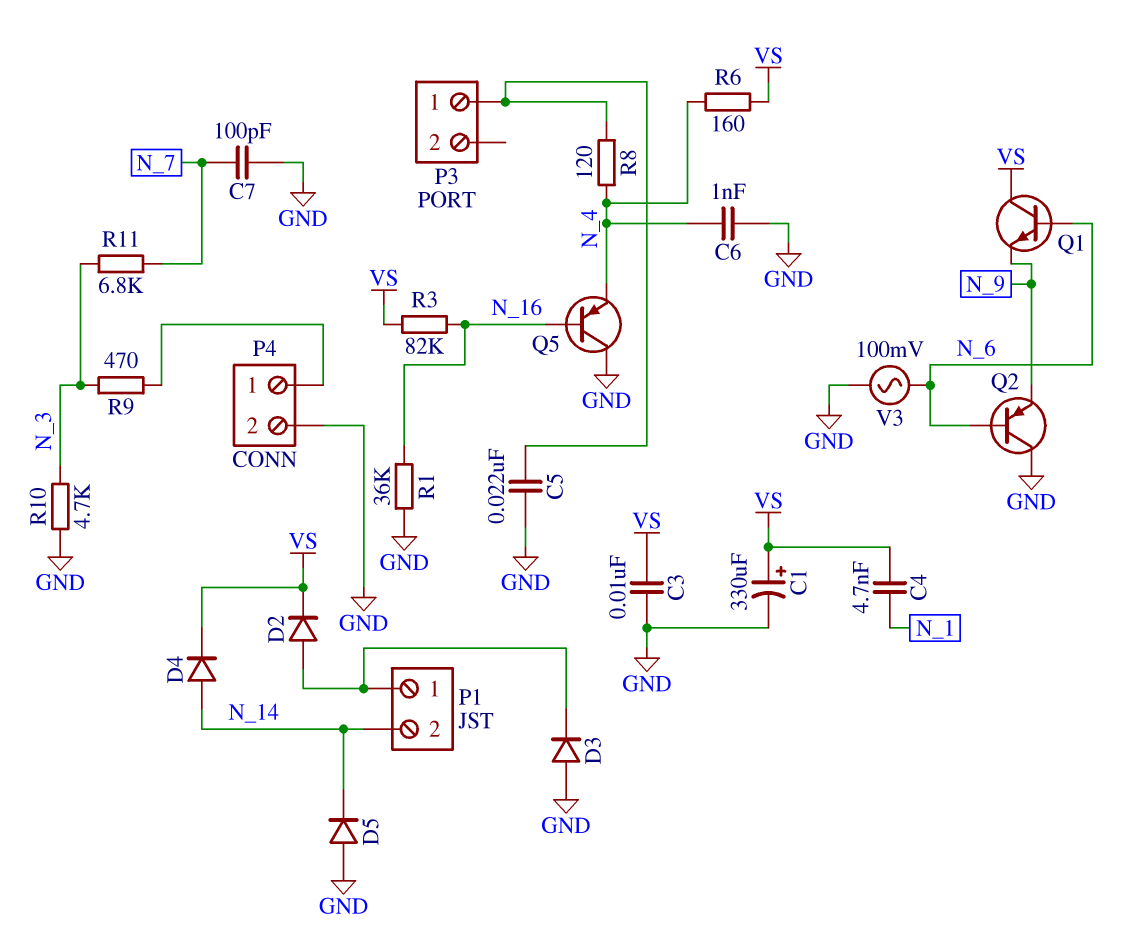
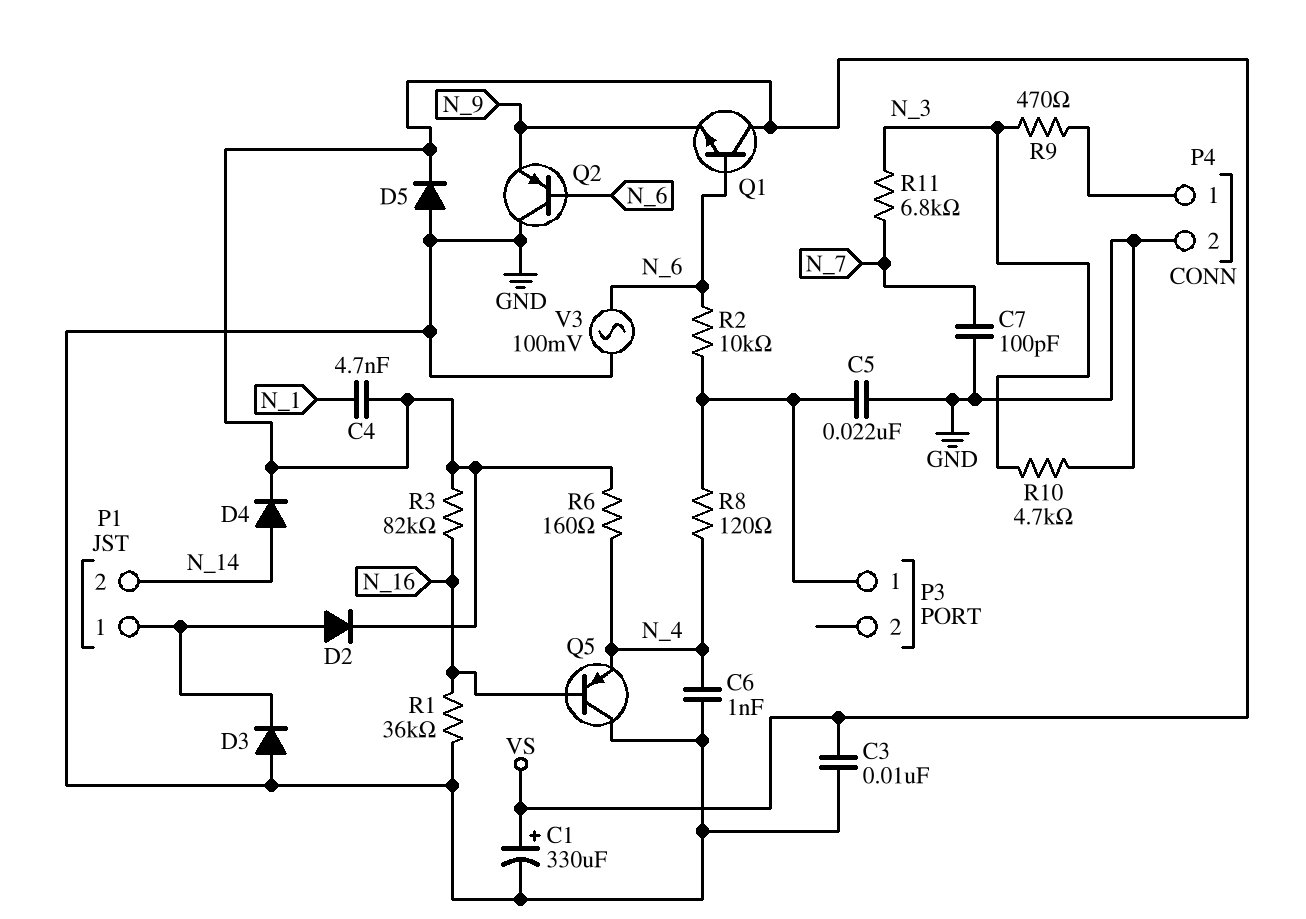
D5: diode (A GND, K N_14) -> diode (A GND, K VS)
R2: none -> 10k (N_6, P3/1)

